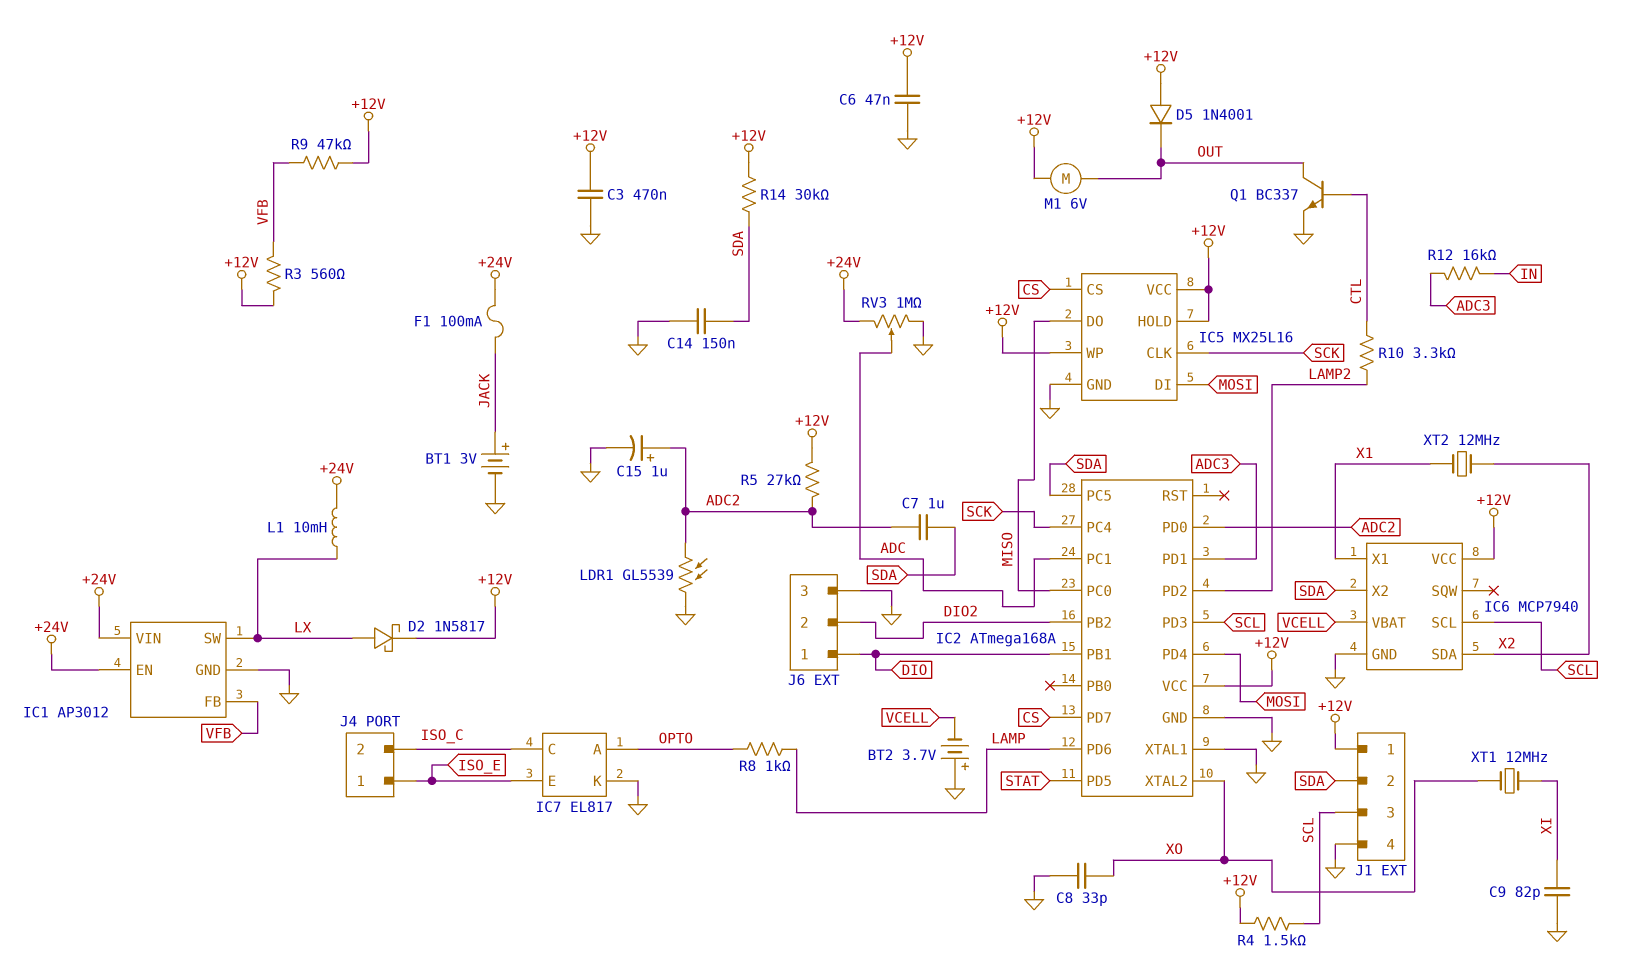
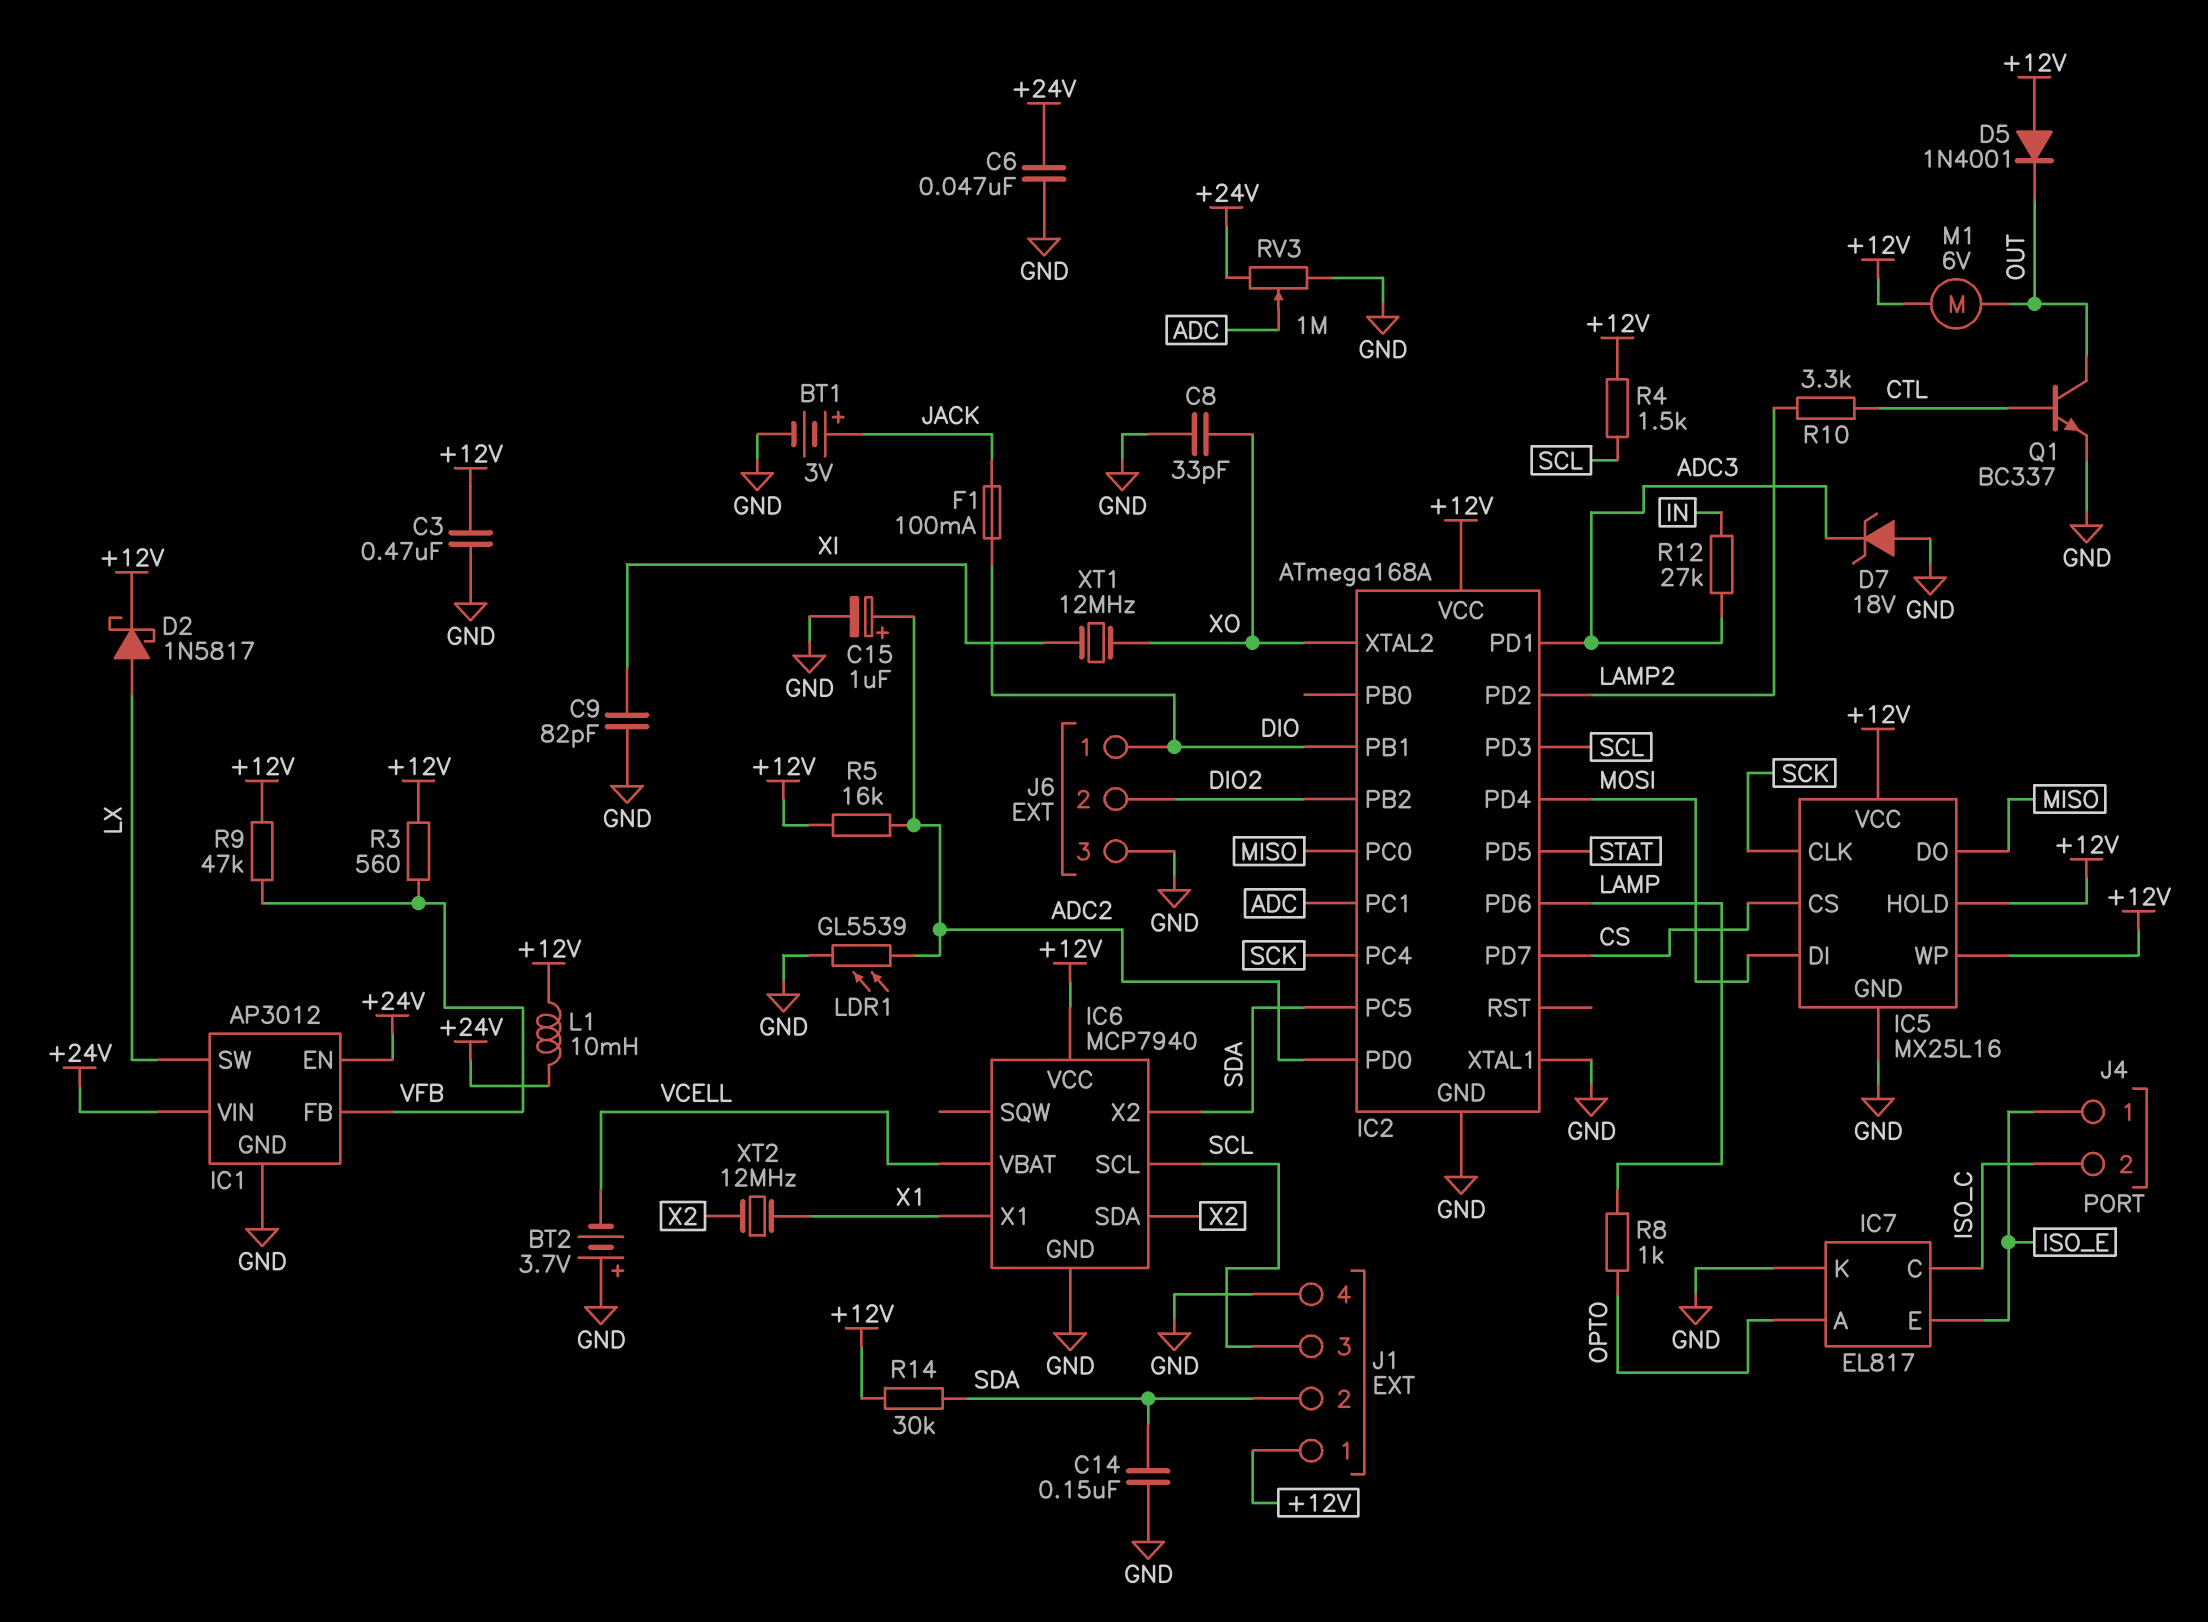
C6: 47nF (+12V, GND) -> 47nF (+24V, GND)
C7: 1uF (ADC2, SDA) -> none
D7: none -> zener 18V (A GND, K ADC3)
F1: 100mA (+24V, JACK) -> 100mA (DIO, JACK)
L1: 10mH (+24V, LX) -> 10mH (+12V, +24V)
R5: 27k (+12V, ADC2) -> 16k (+12V, ADC2)
R12: 16k (ADC3, IN) -> 27k (ADC3, IN)

